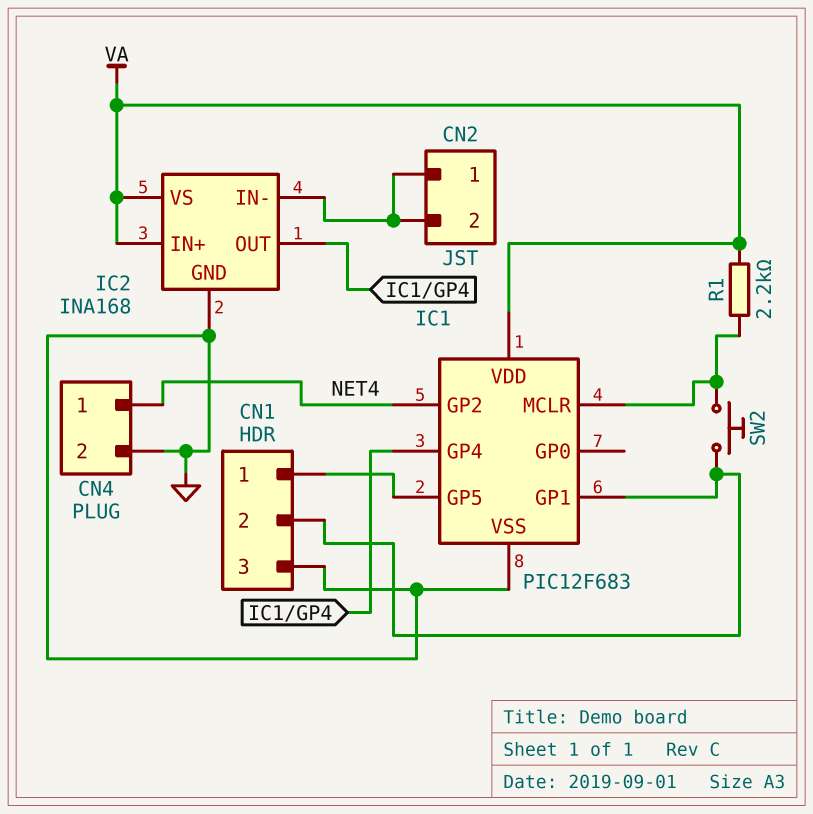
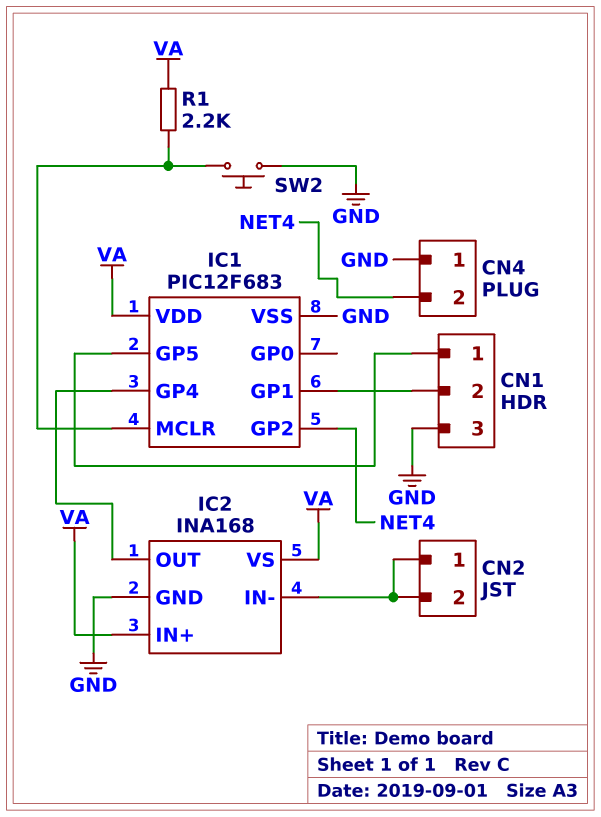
CN4 pin 1: NET4 -> GND
CN4 pin 2: GND -> NET4
SW2: button (CN1/2, IC1/MCLR) -> button (GND, IC1/MCLR)

